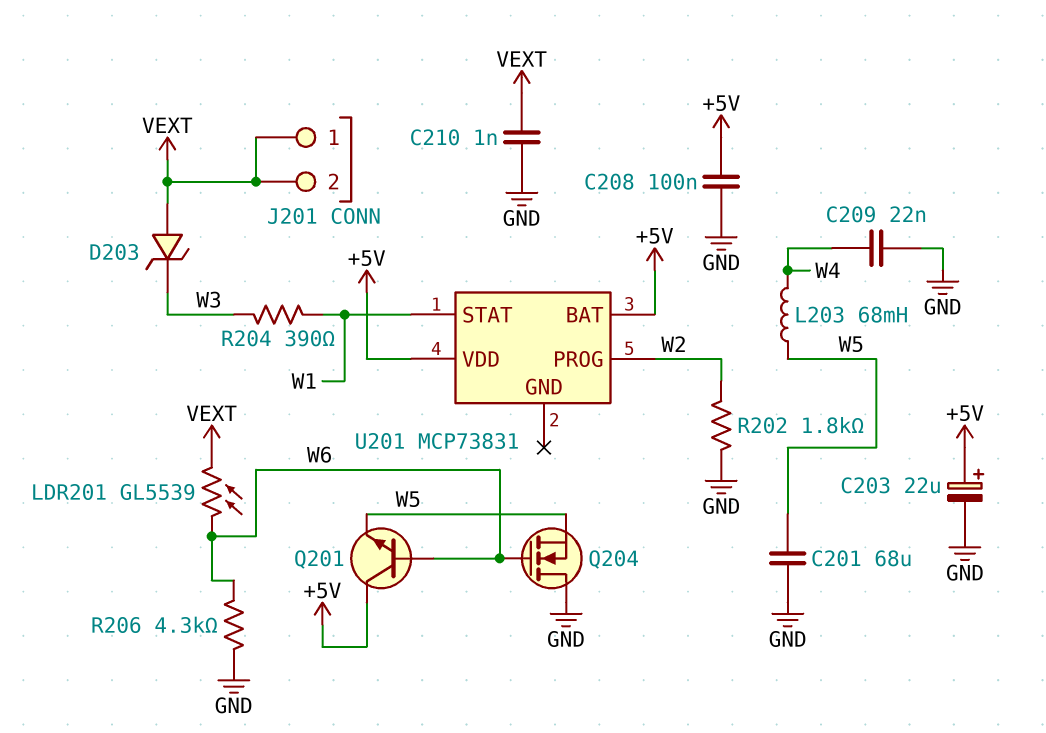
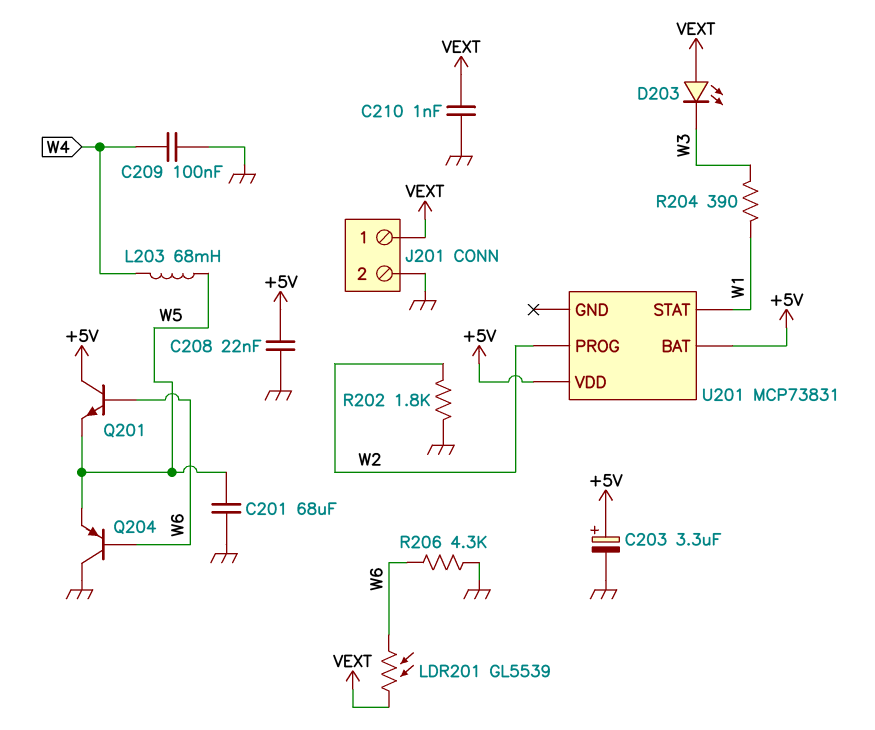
C203: 22uF (plus +5V, minus GND) -> 3.3uF (plus +5V, minus GND)
C208: 100nF (+5V, GND) -> 22nF (+5V, GND)
C209: 22nF (GND, W4) -> 100nF (GND, W4)
D203: zener (A VEXT, K W3) -> LED (A VEXT, K W3)
J201 pin 2: VEXT -> GND
Q204: NMOS (G W6, D GND, S W5) -> PNP (B W6, C GND, E W5)

